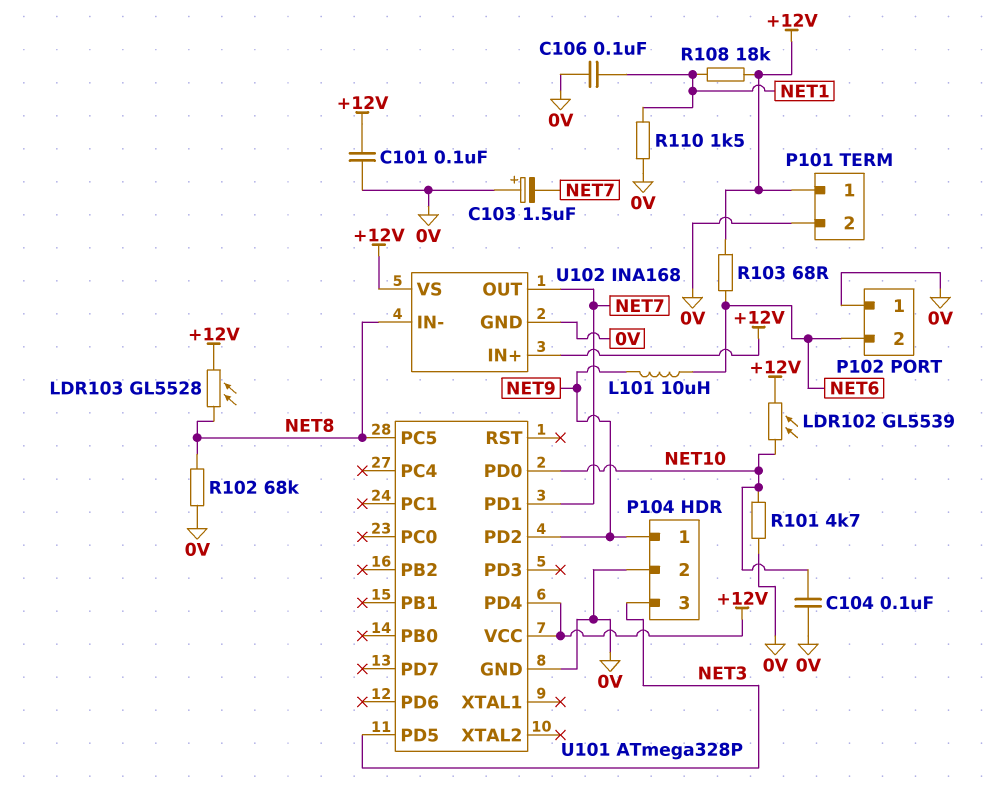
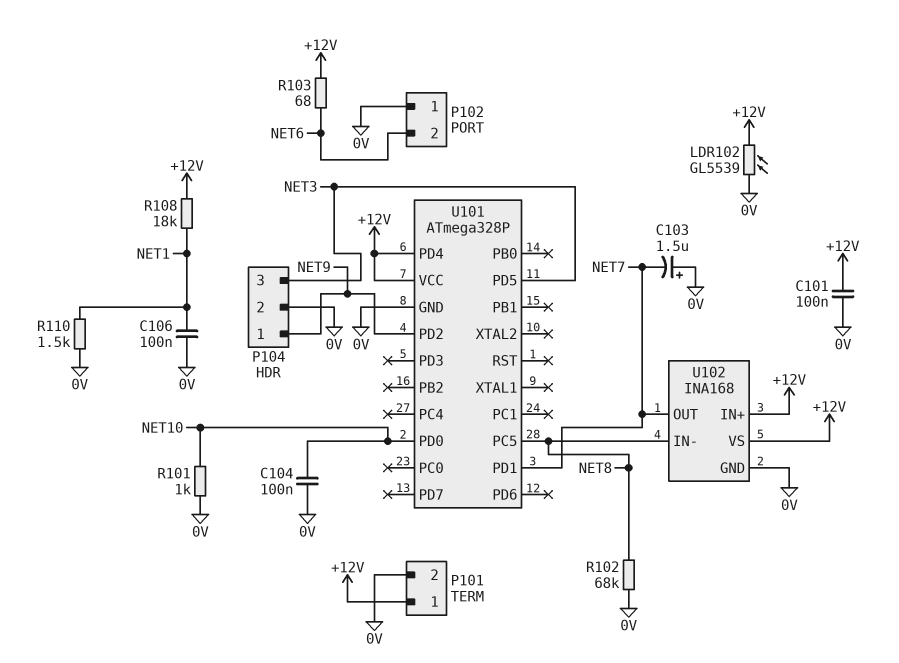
L101: 10uH (NET6, NET9) -> none
LDR102: GL5539 (+12V, NET10) -> GL5539 (+12V, 0V)
LDR103: GL5528 (+12V, NET8) -> none
R101: 4.7k (0V, NET10) -> 1k (0V, NET10)

